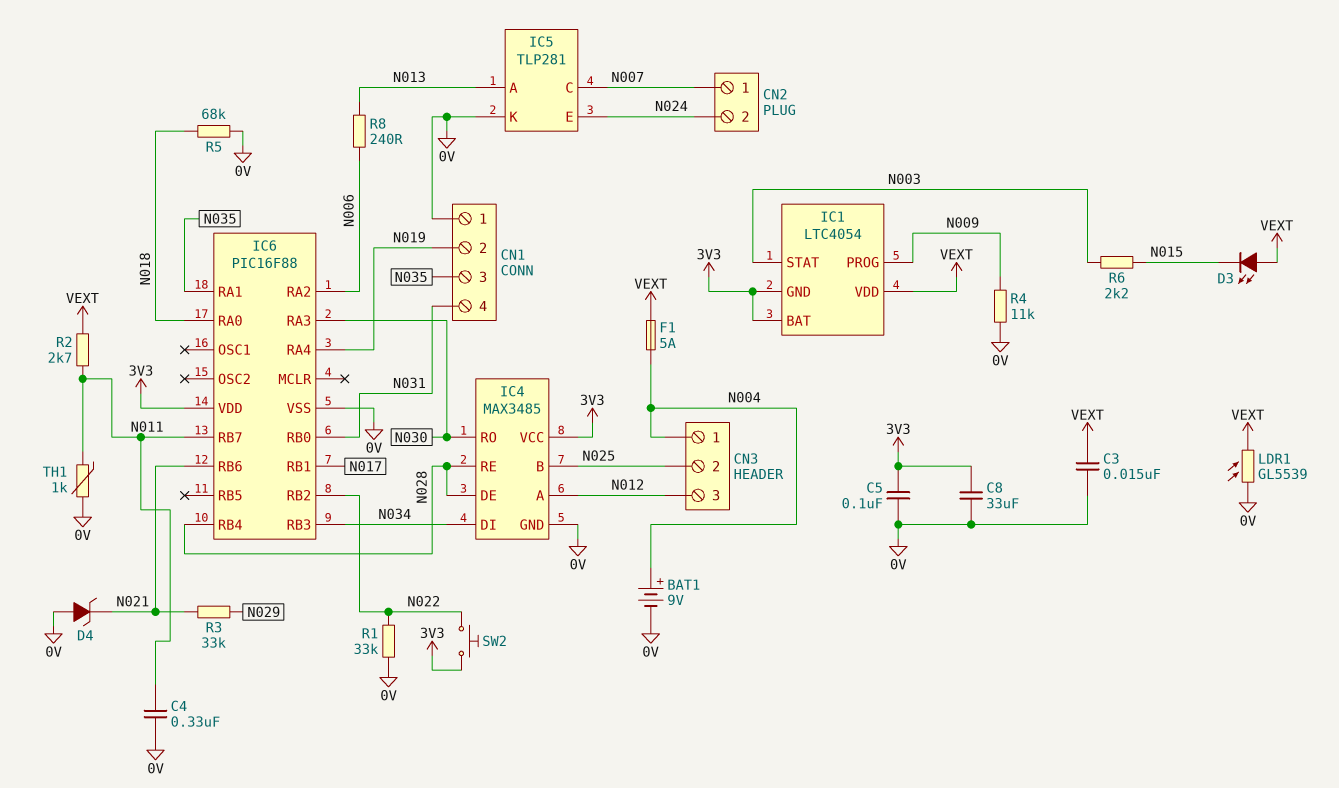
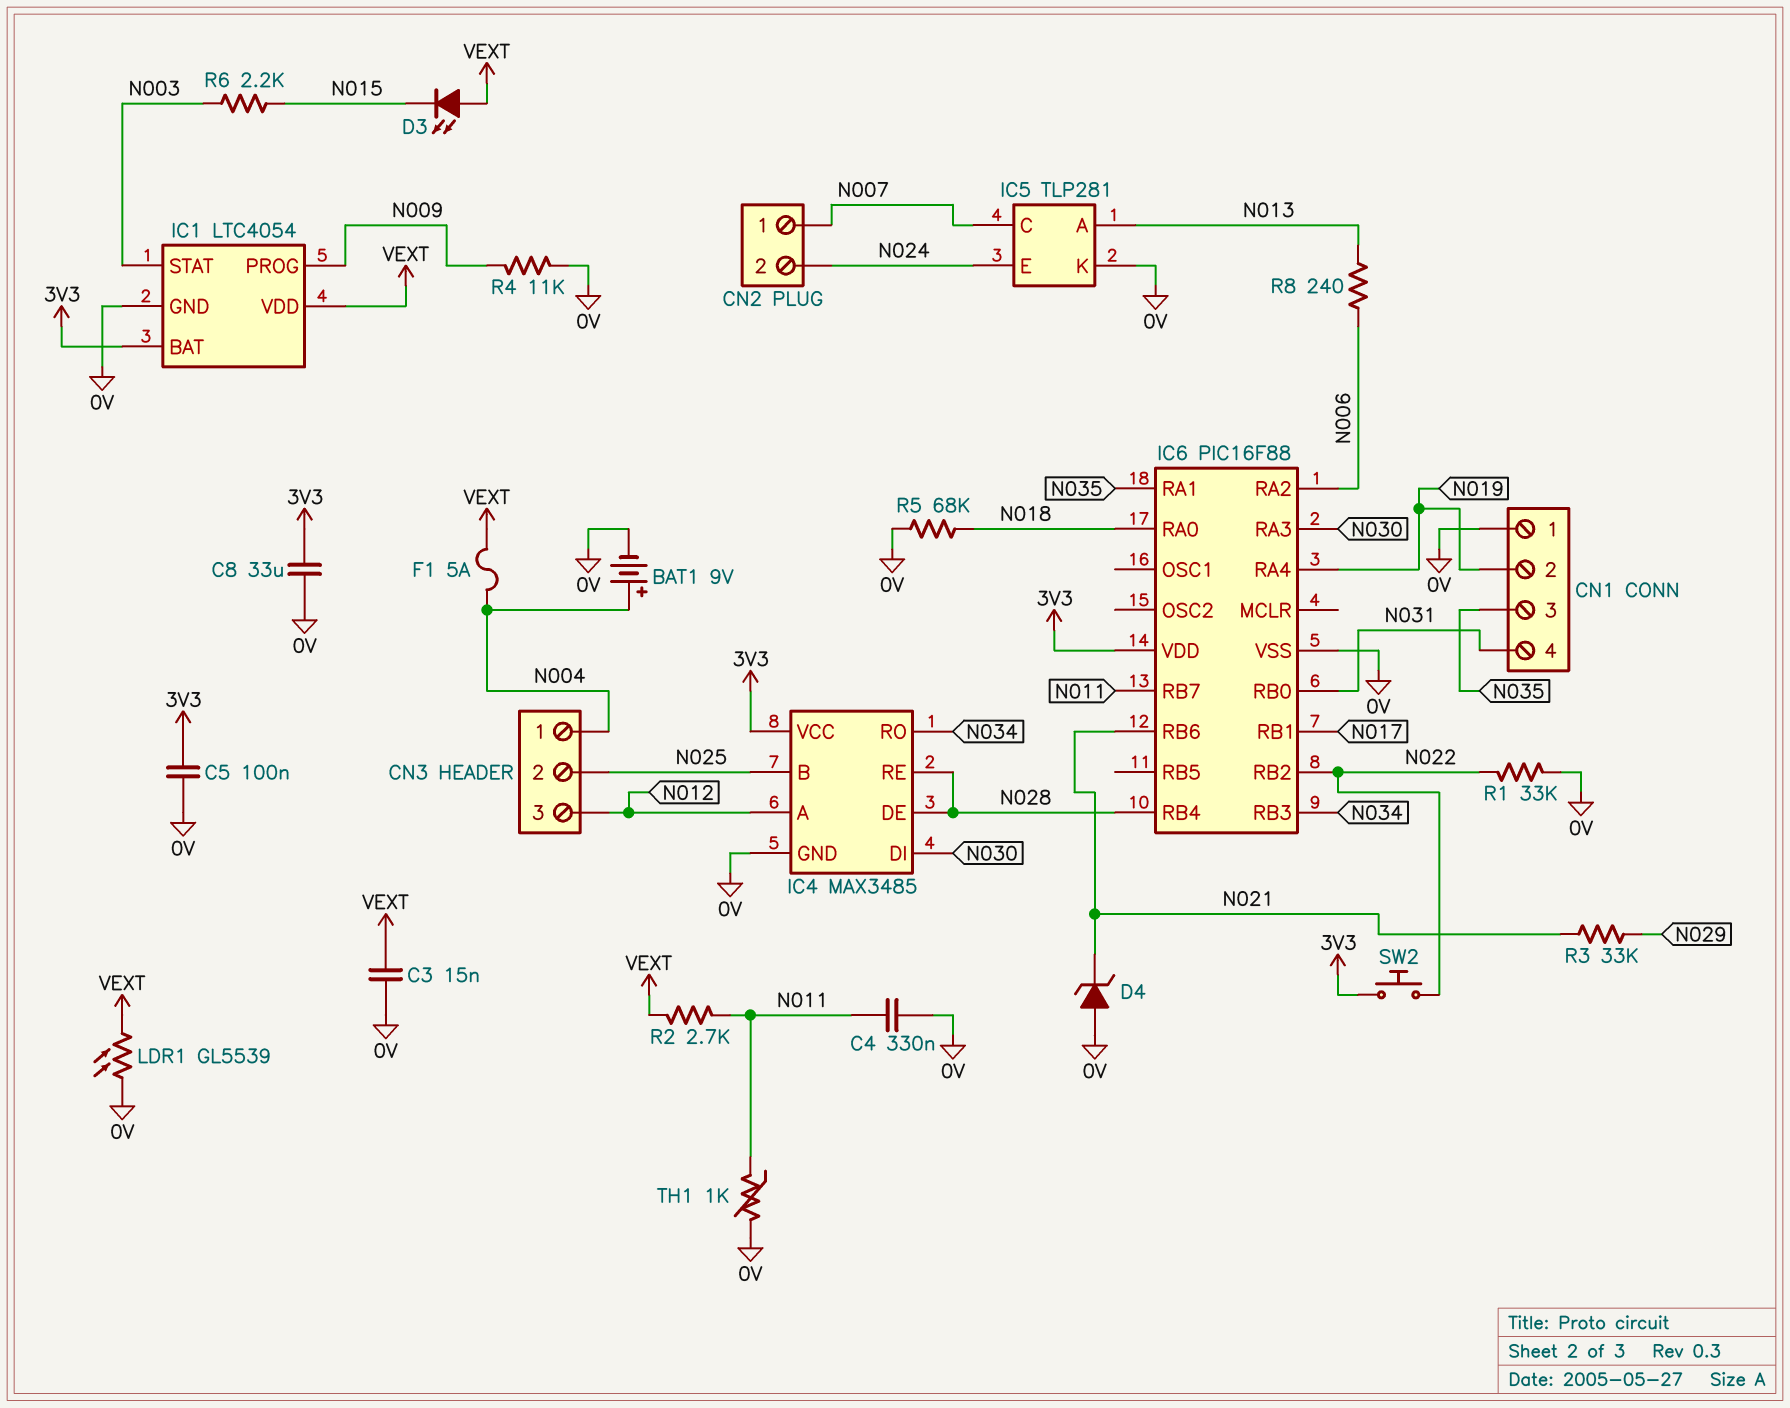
IC1 pin GND: 3V3 -> 0V
IC4 pin DI: N034 -> N030
IC4 pin RO: N030 -> N034

